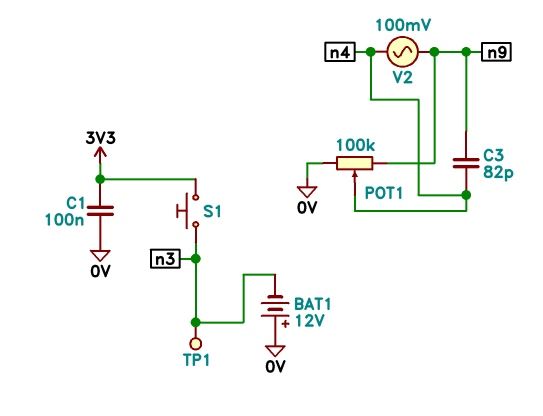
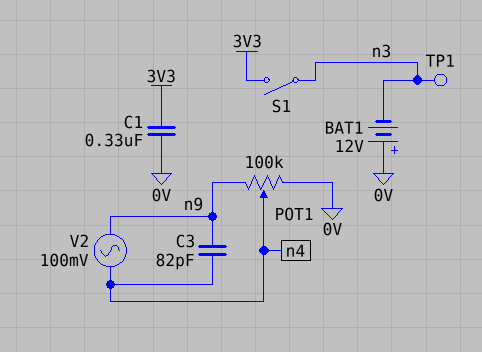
C1: 100nF (0V, 3V3) -> 330nF (0V, 3V3)
S1: button (3V3, n3) -> switch (3V3, n3)

